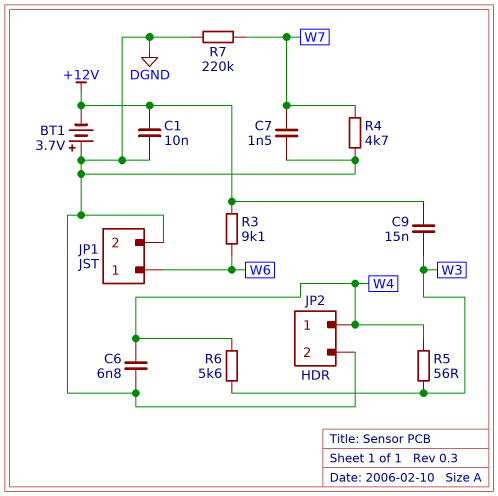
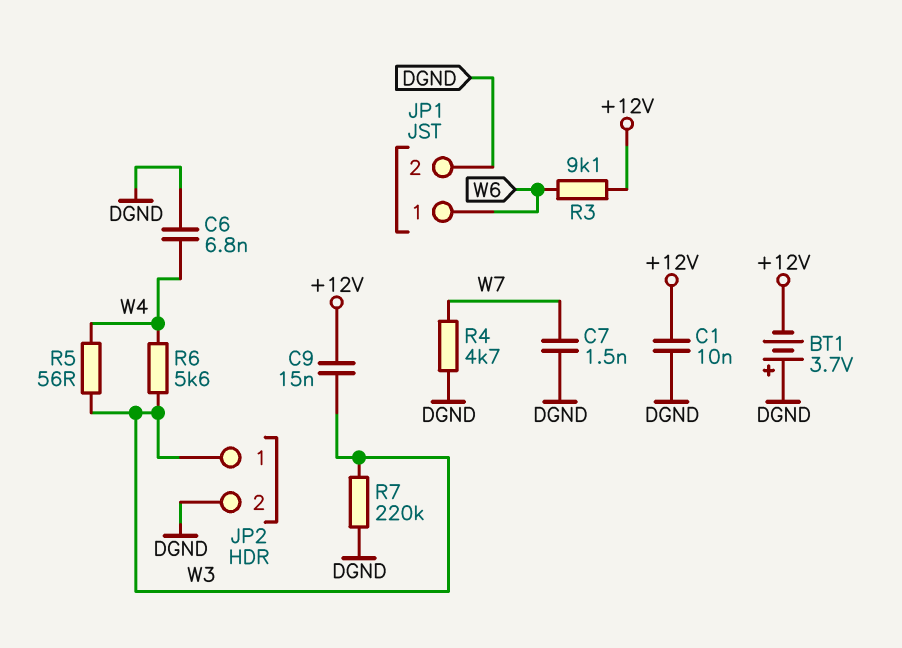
JP2 pin 1: W4 -> W3
R7: 220k (DGND, W7) -> 220k (DGND, W3)

